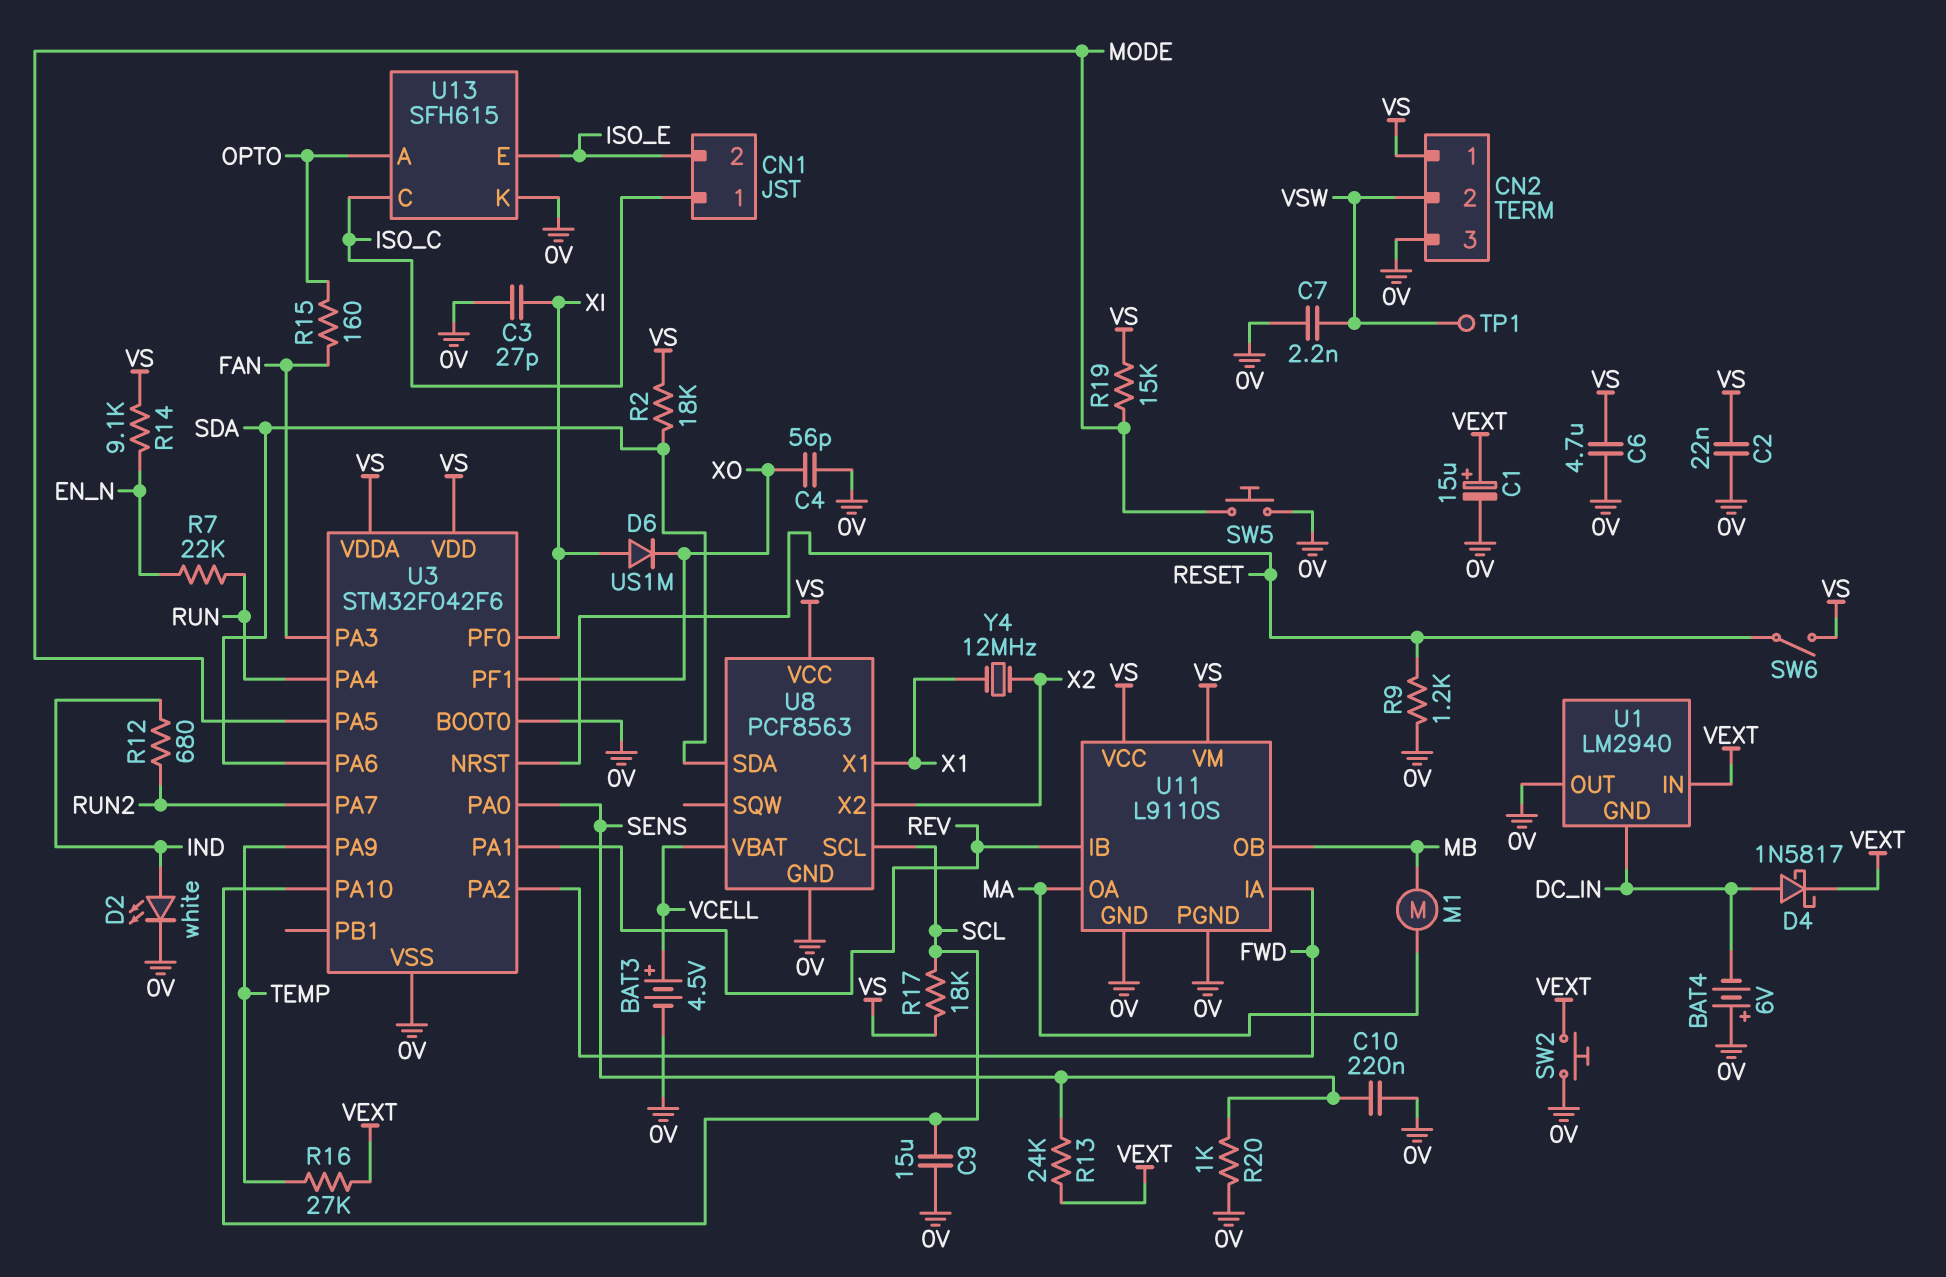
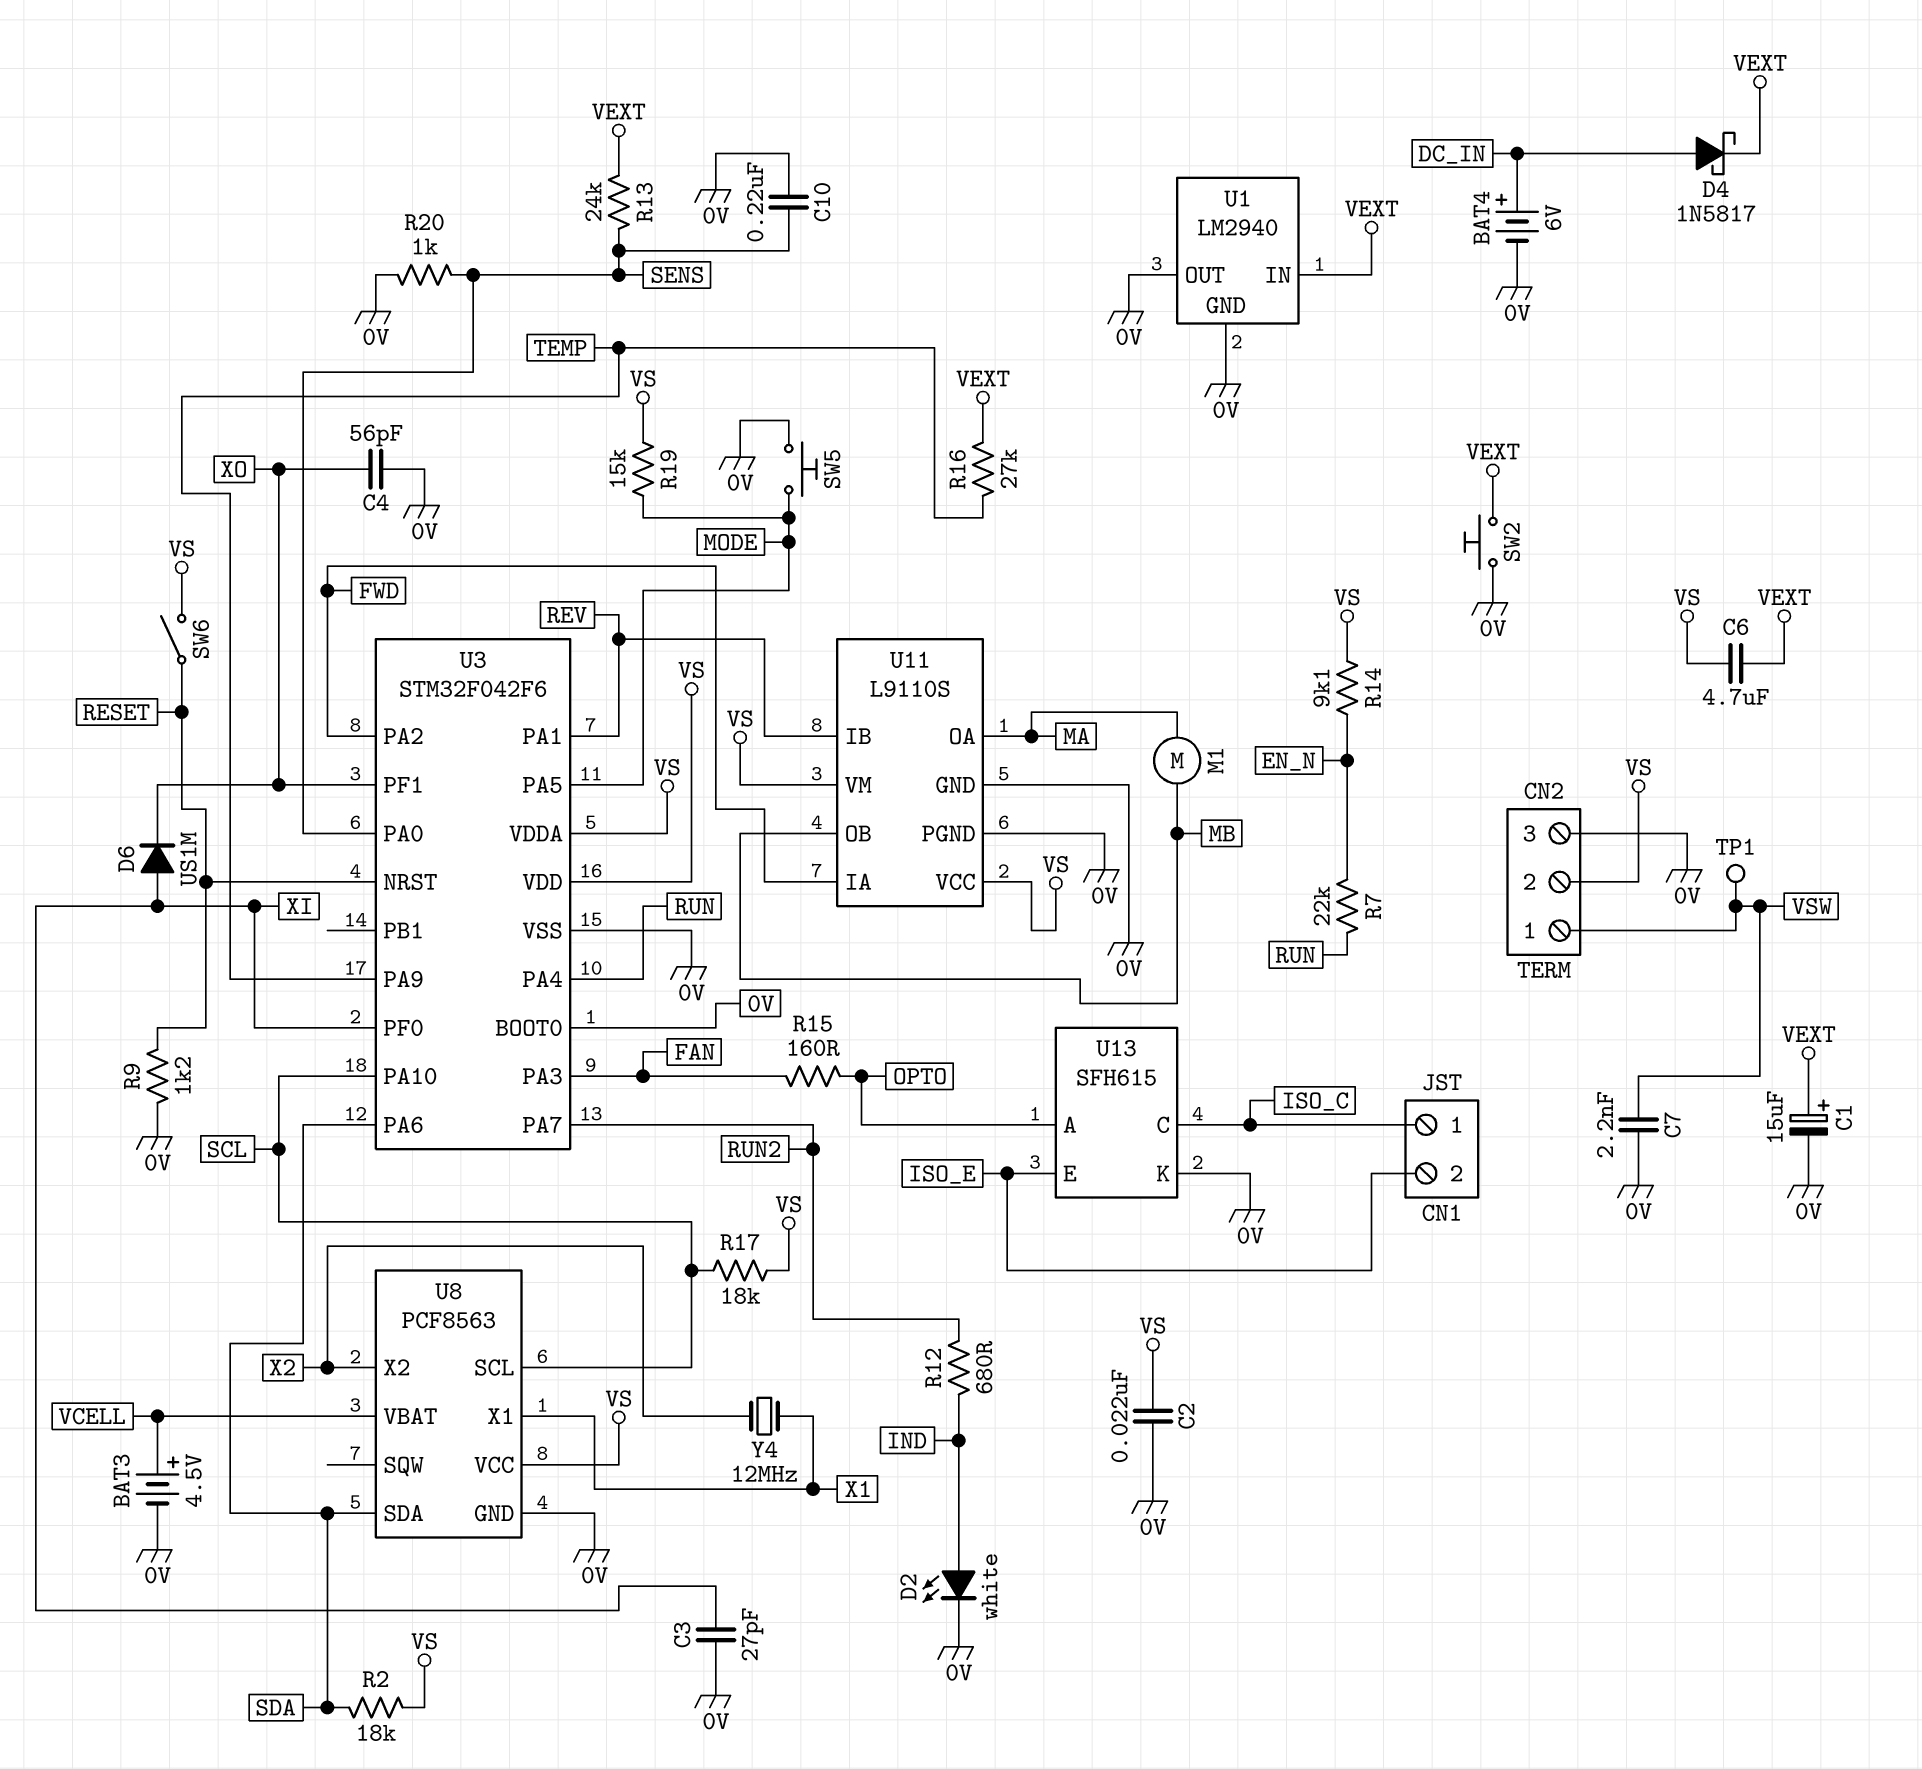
BAT4: 6V (plus 0V, minus DC_IN) -> 6V (plus DC_IN, minus 0V)
C6: 4.7uF (0V, VS) -> 4.7uF (VEXT, VS)
C9: 15uF (0V, SCL) -> none
CN2 pin 1: VS -> VSW
CN2 pin 2: VSW -> VS
U1 pin GND: DC_IN -> 0V

